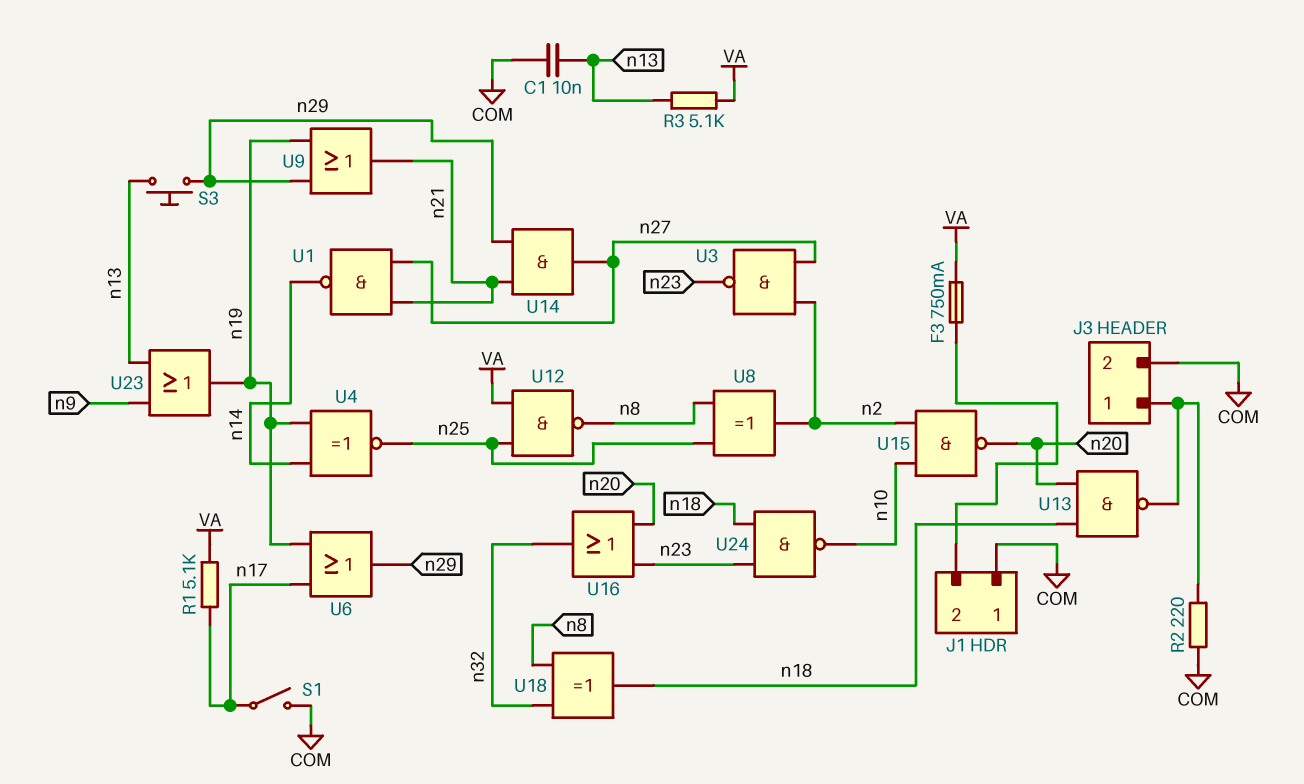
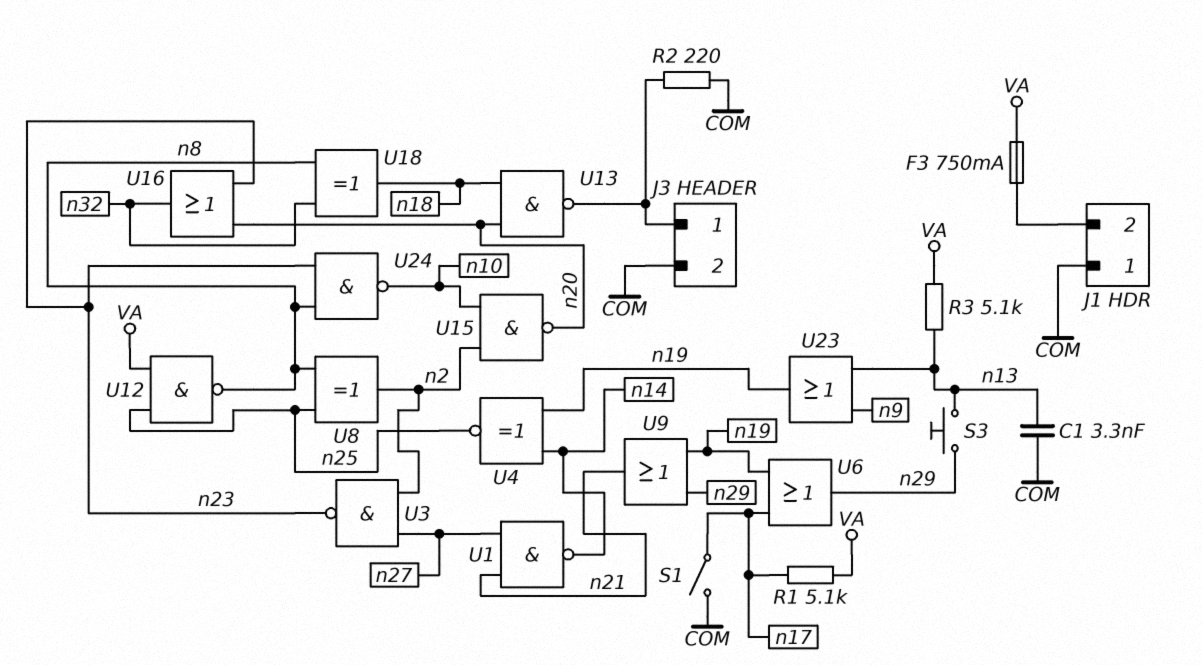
C1: 10nF (COM, n13) -> 3.3nF (COM, n13)
U14: AND (in n21, in n29, out n27) -> none
U24: NAND (in n18, in n23, out n10) -> NAND (in n8, in n23, out n10)

